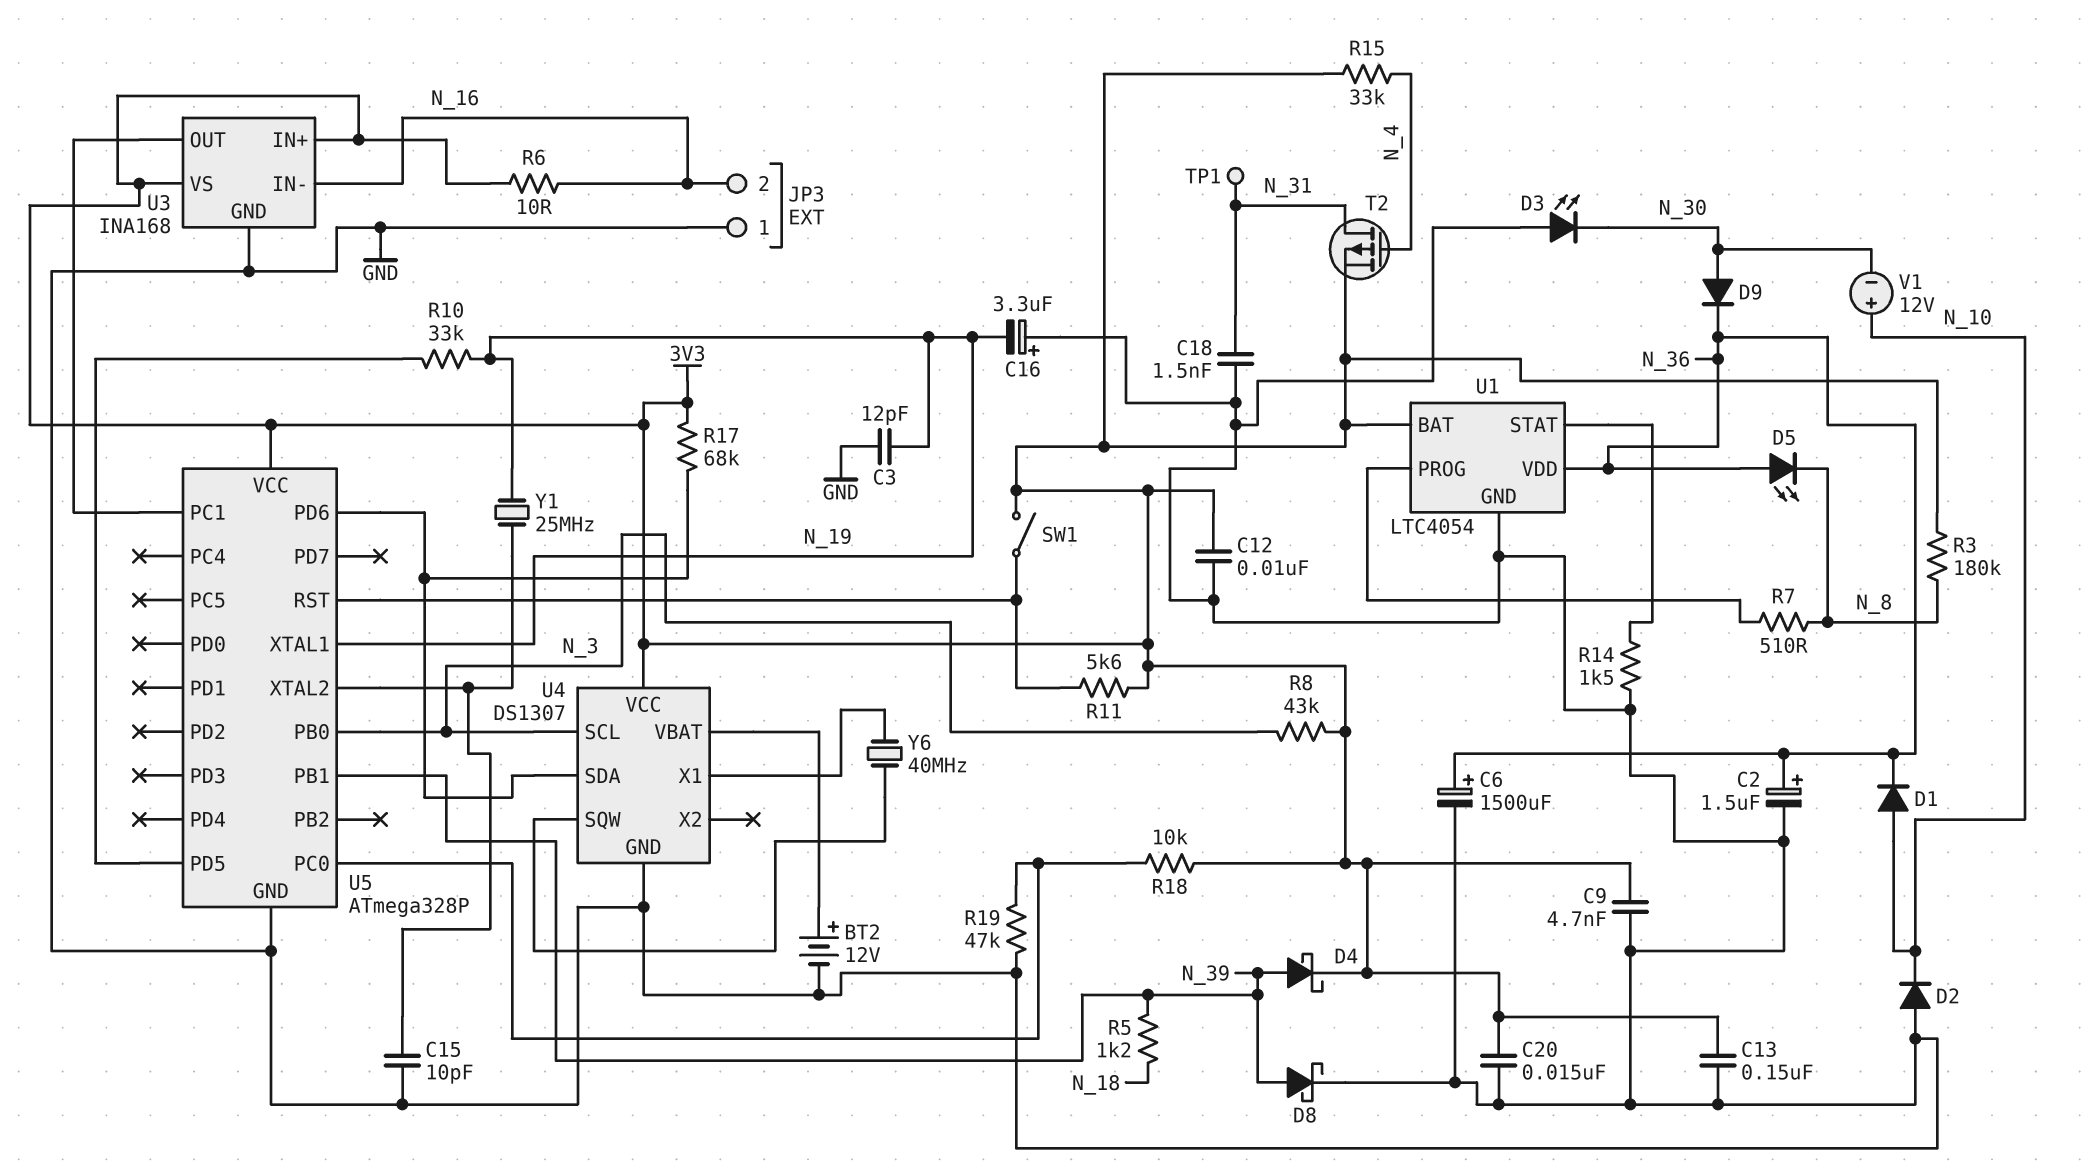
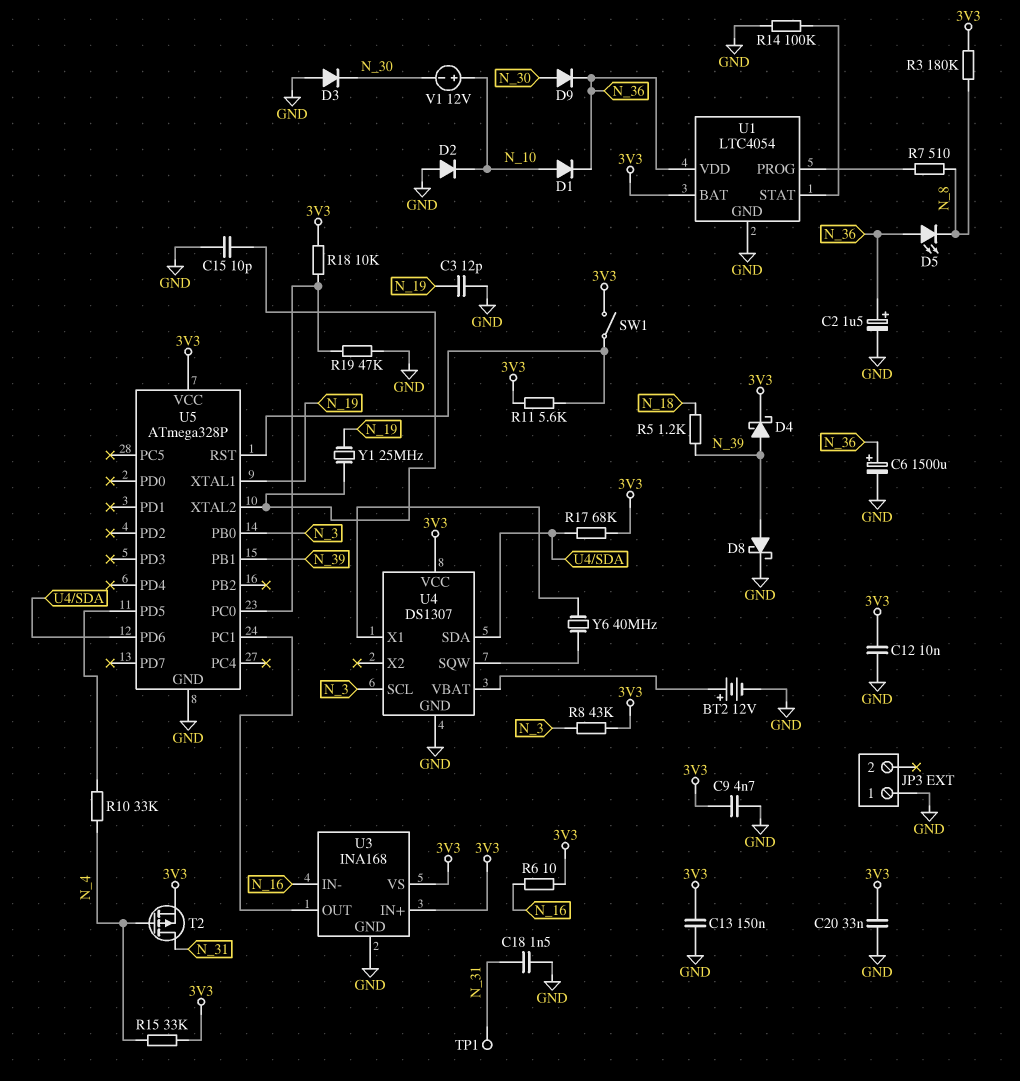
C16: 3.3uF (plus GND, minus N_19) -> none
C20: 15nF (3V3, GND) -> 33nF (3V3, GND)
D3: LED (A GND, K N_30) -> diode (A GND, K N_30)
JP3 pin 2: N_16 -> none
R10: 33k (N_19, U5/PD5) -> 33k (N_4, U5/PD5)
R14: 1.5k (GND, U1/STAT) -> 100k (GND, U1/STAT)

